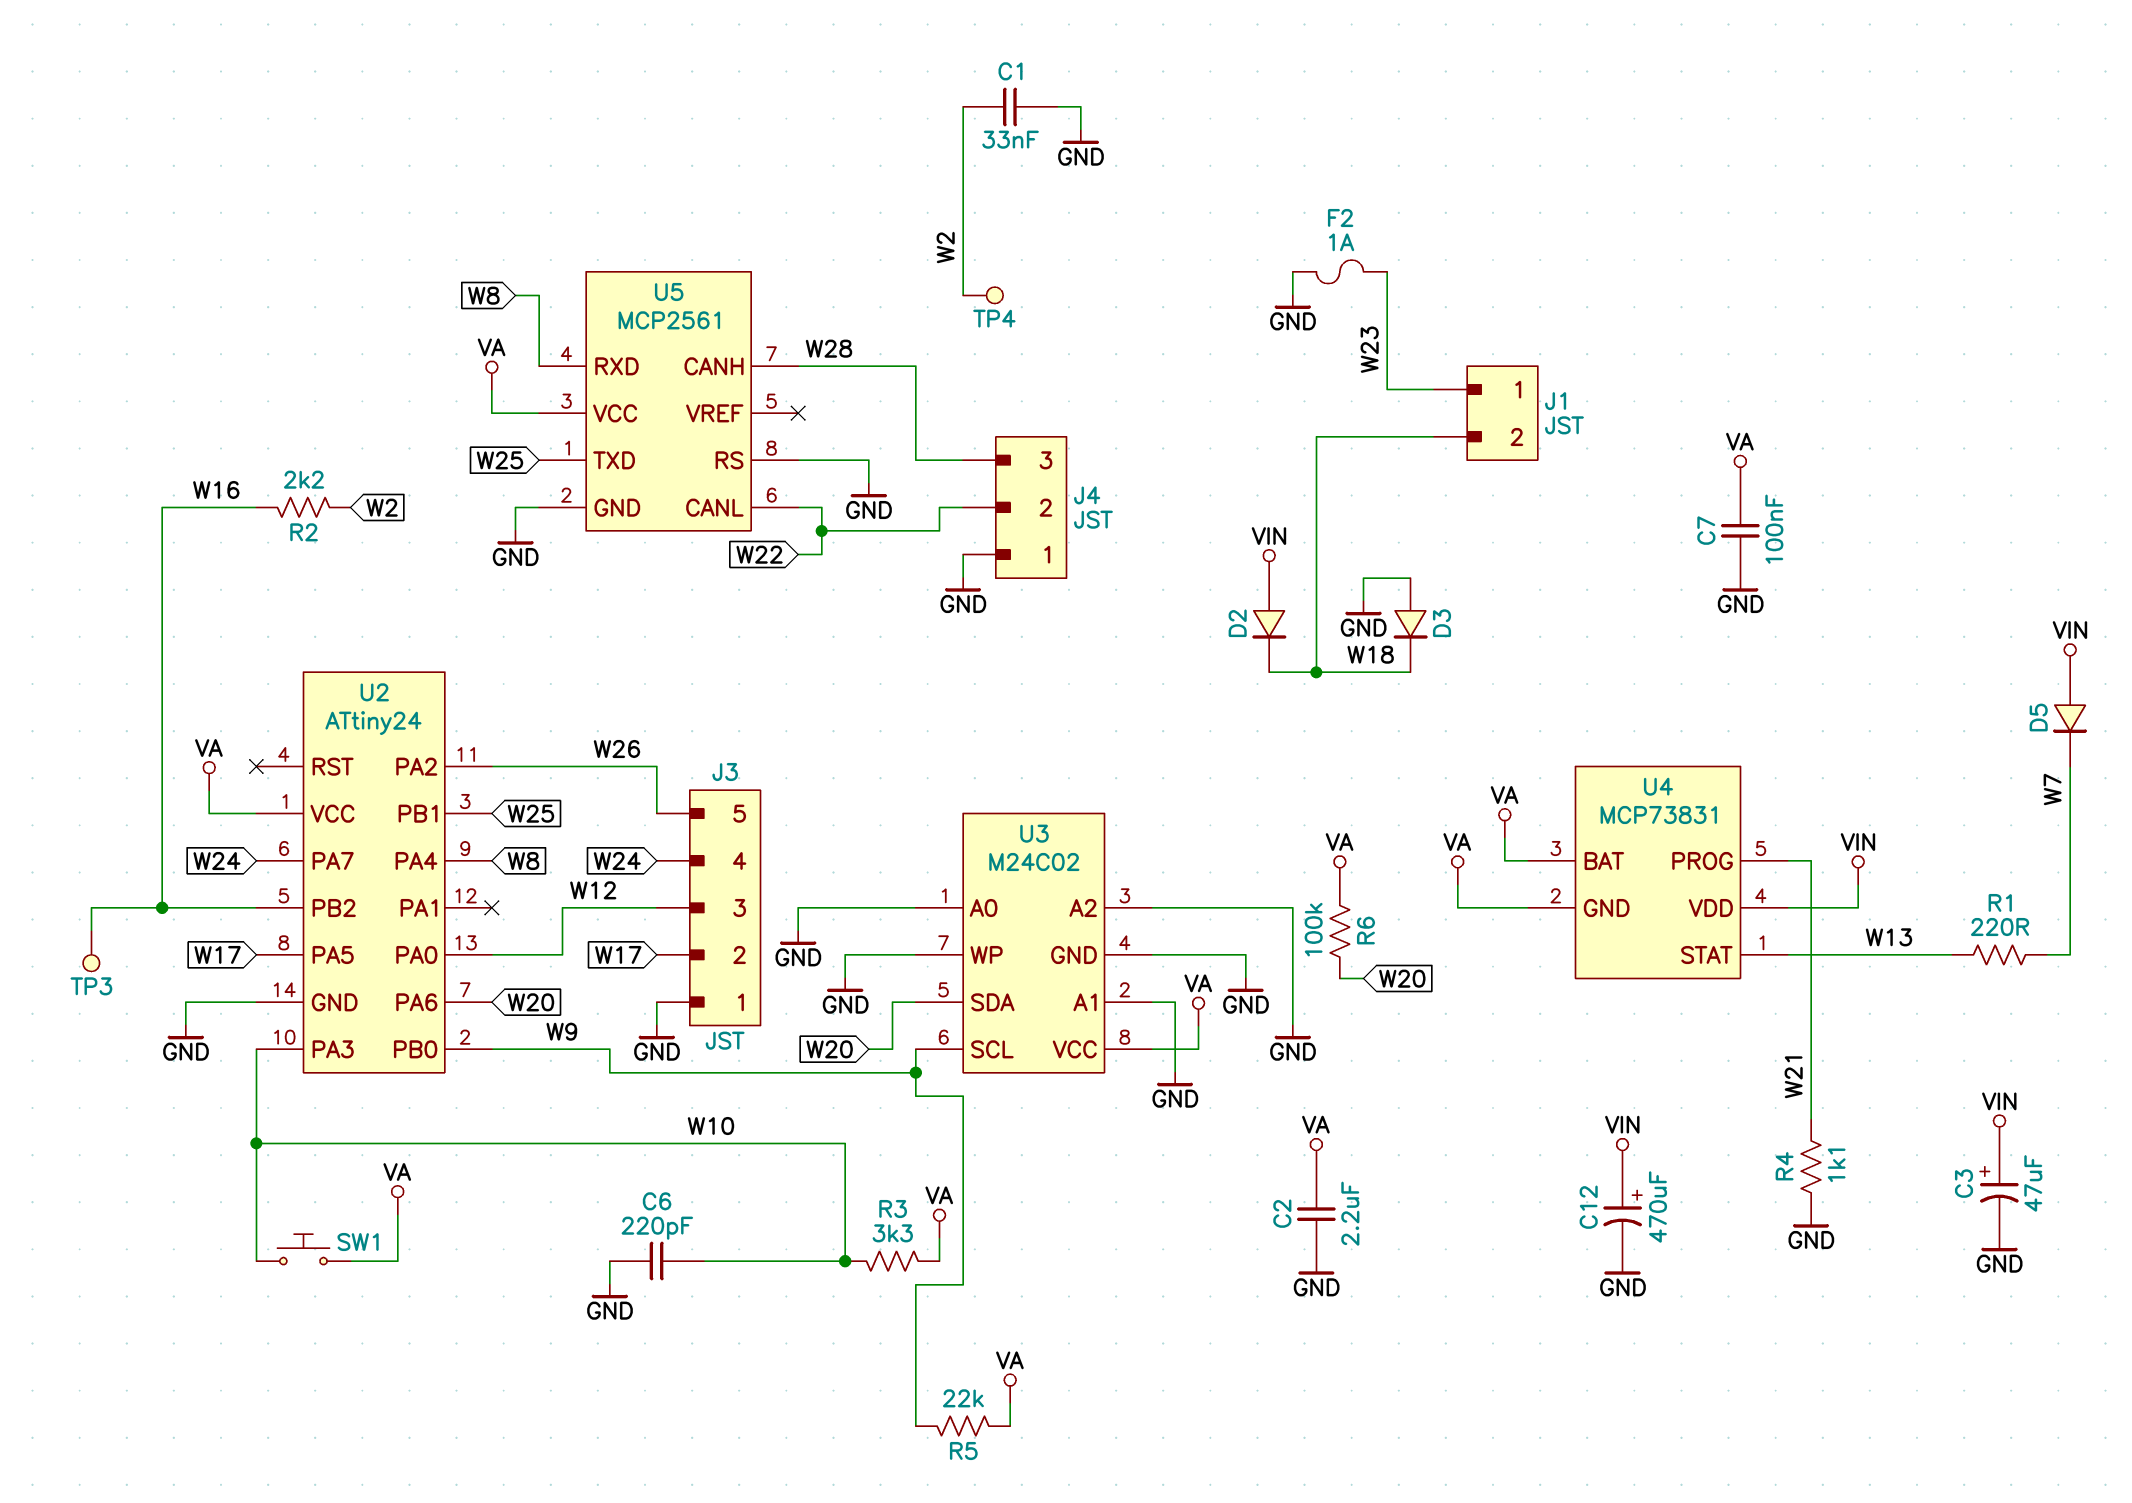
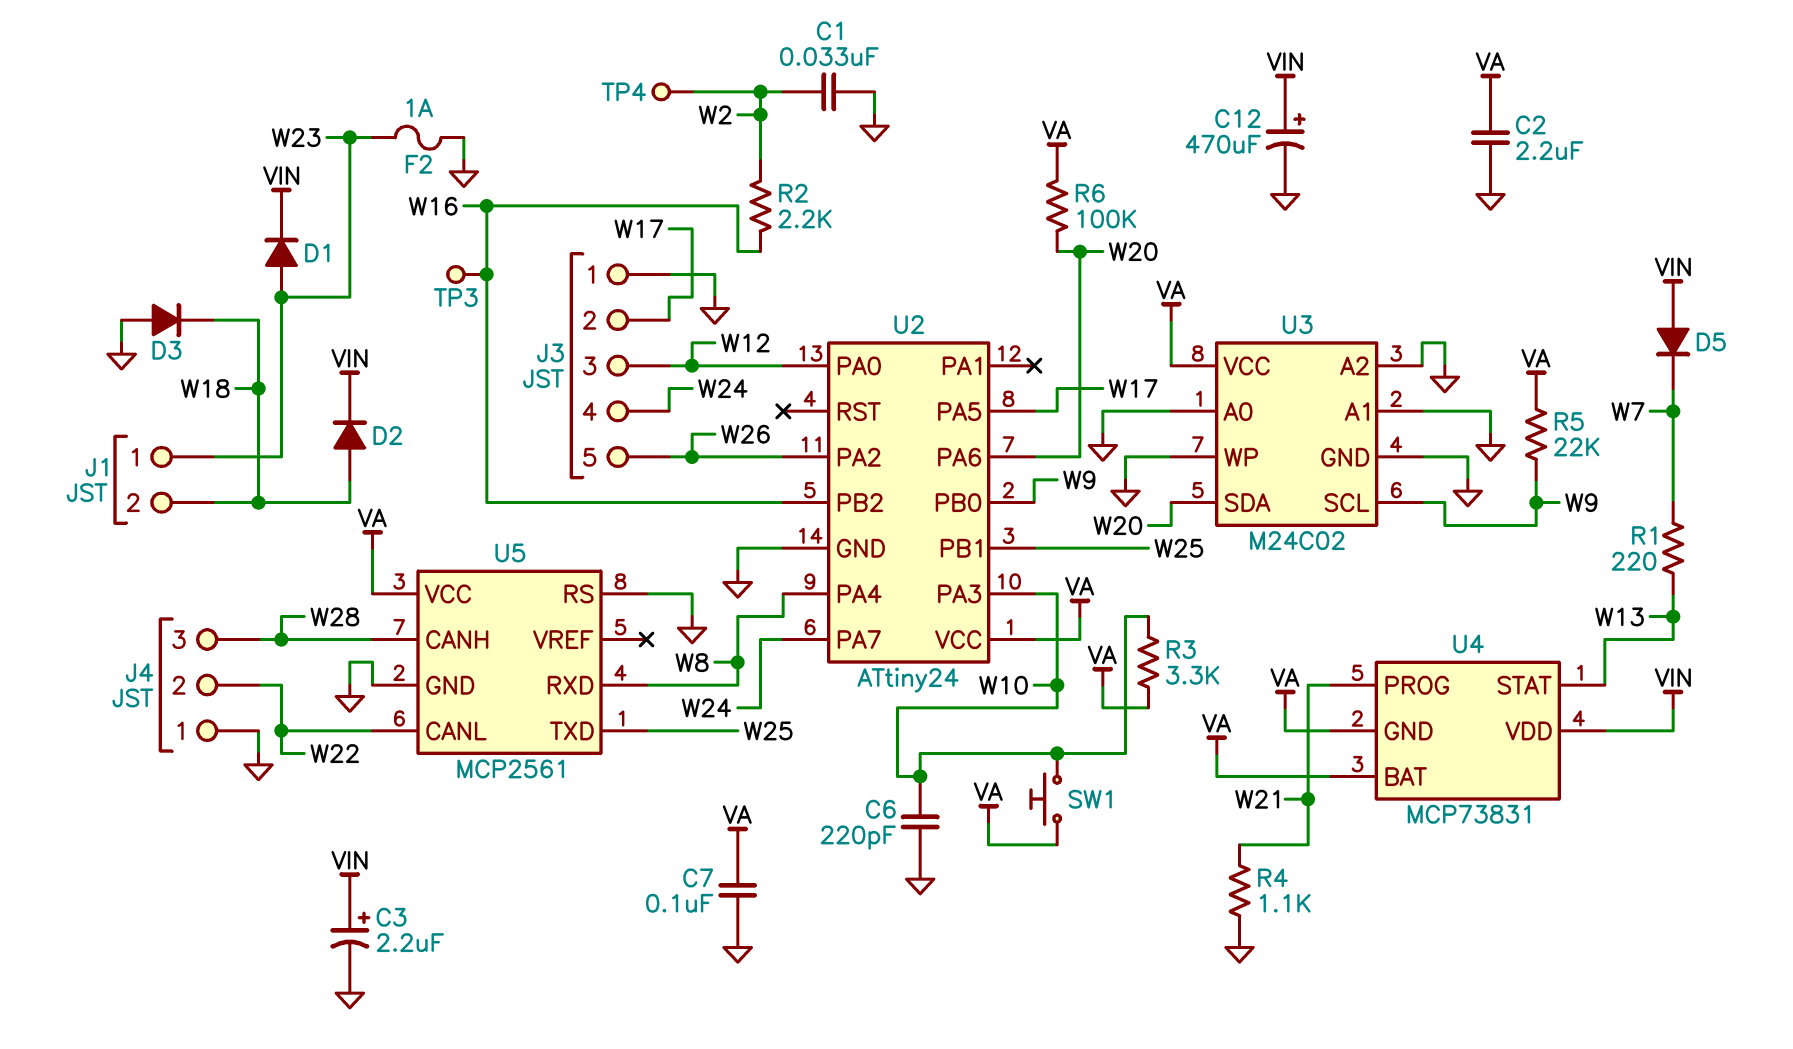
C3: 47uF (plus VIN, minus GND) -> 2.2uF (plus VIN, minus GND)
D1: none -> diode (A W23, K VIN)
D2: diode (A VIN, K W18) -> diode (A W18, K VIN)

